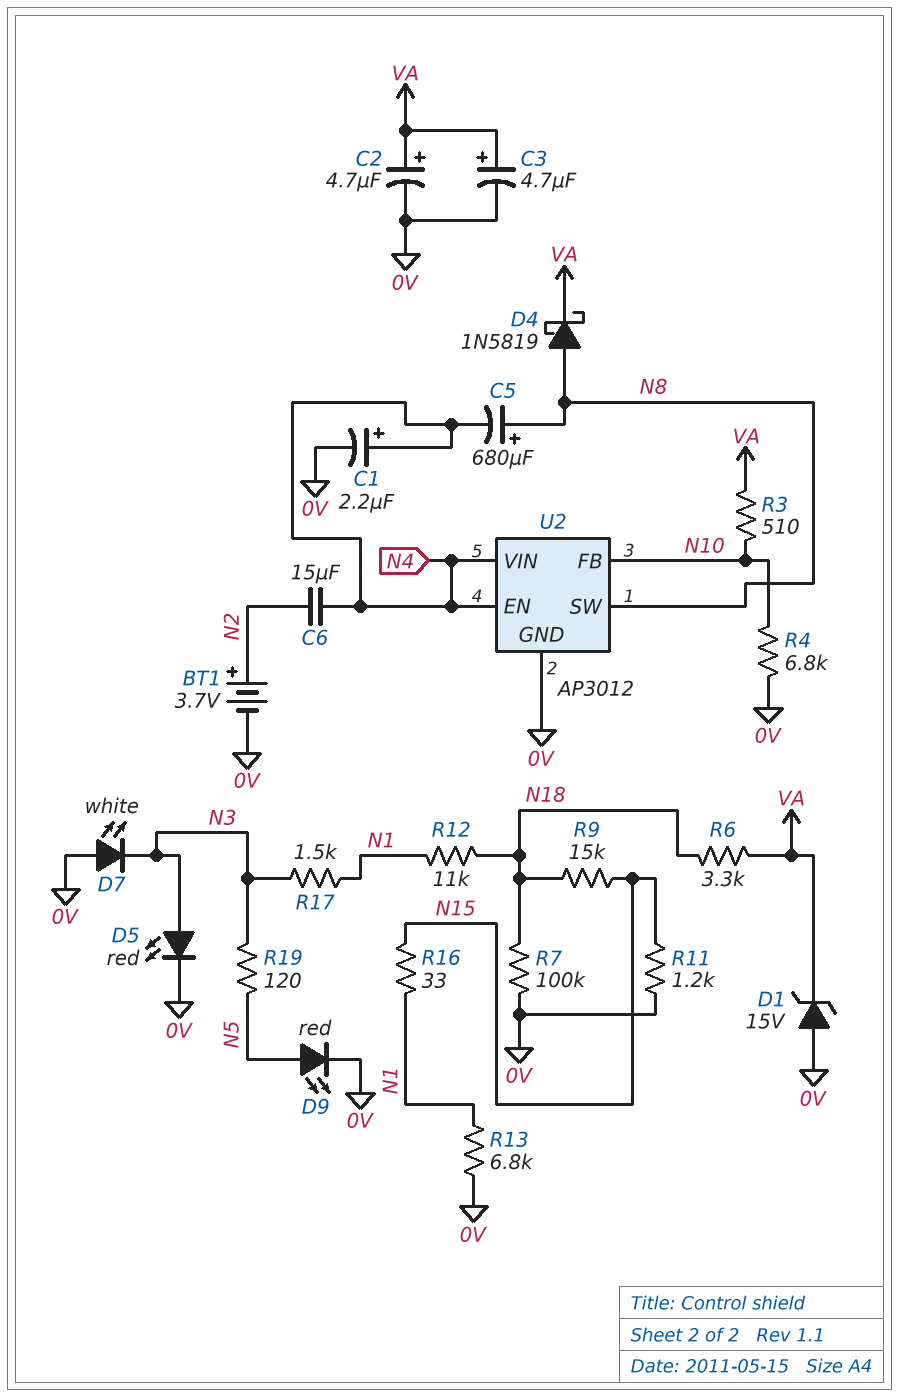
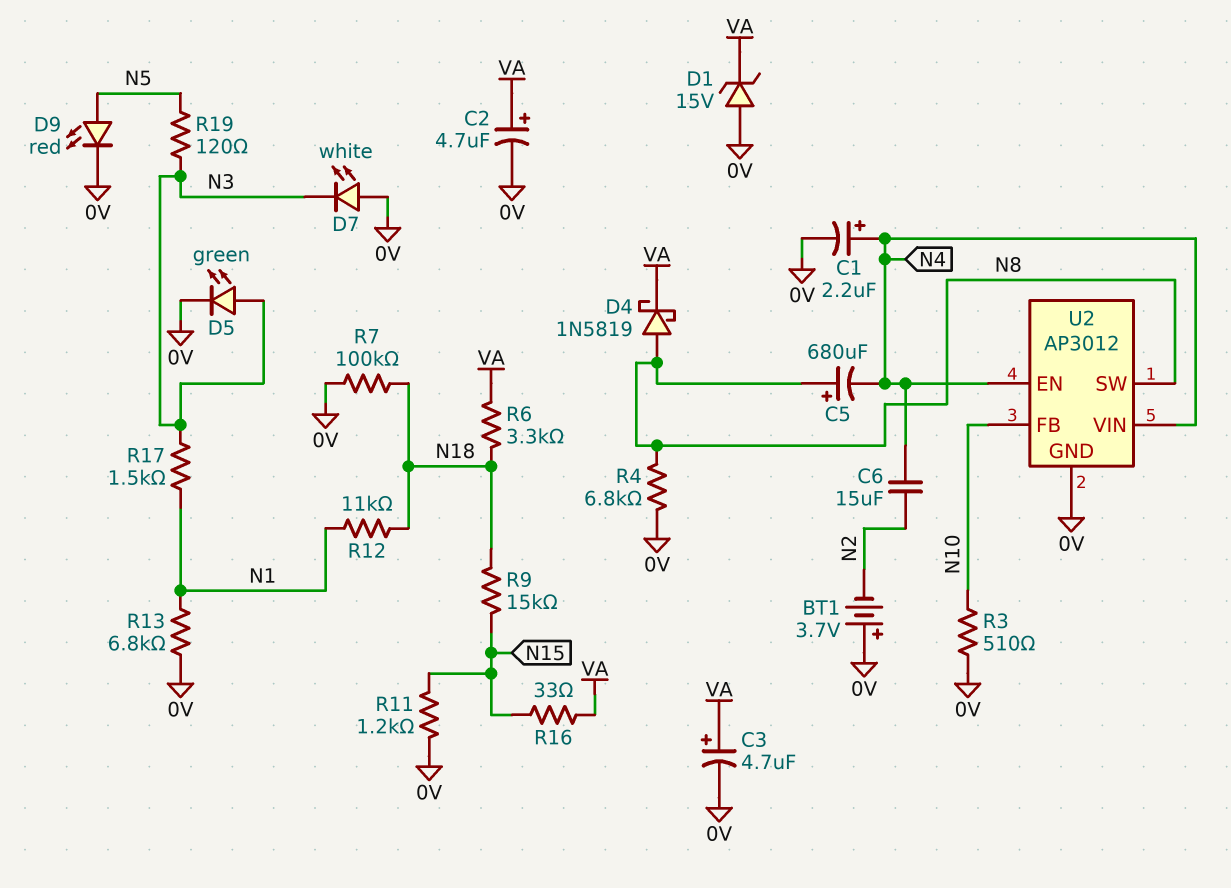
BT1: 3.7V (plus N2, minus 0V) -> 3.7V (plus 0V, minus N2)
D5: LED red (A N3, K 0V) -> LED green (A N3, K 0V)
R3: 510 (N10, VA) -> 510 (0V, N10)
R4: 6.8k (0V, N10) -> 6.8k (0V, N8)
R16: 33 (N1, N15) -> 33 (N15, VA)

